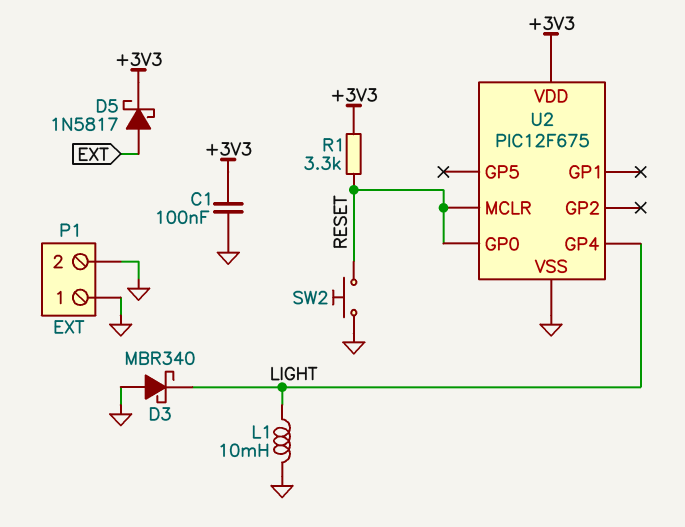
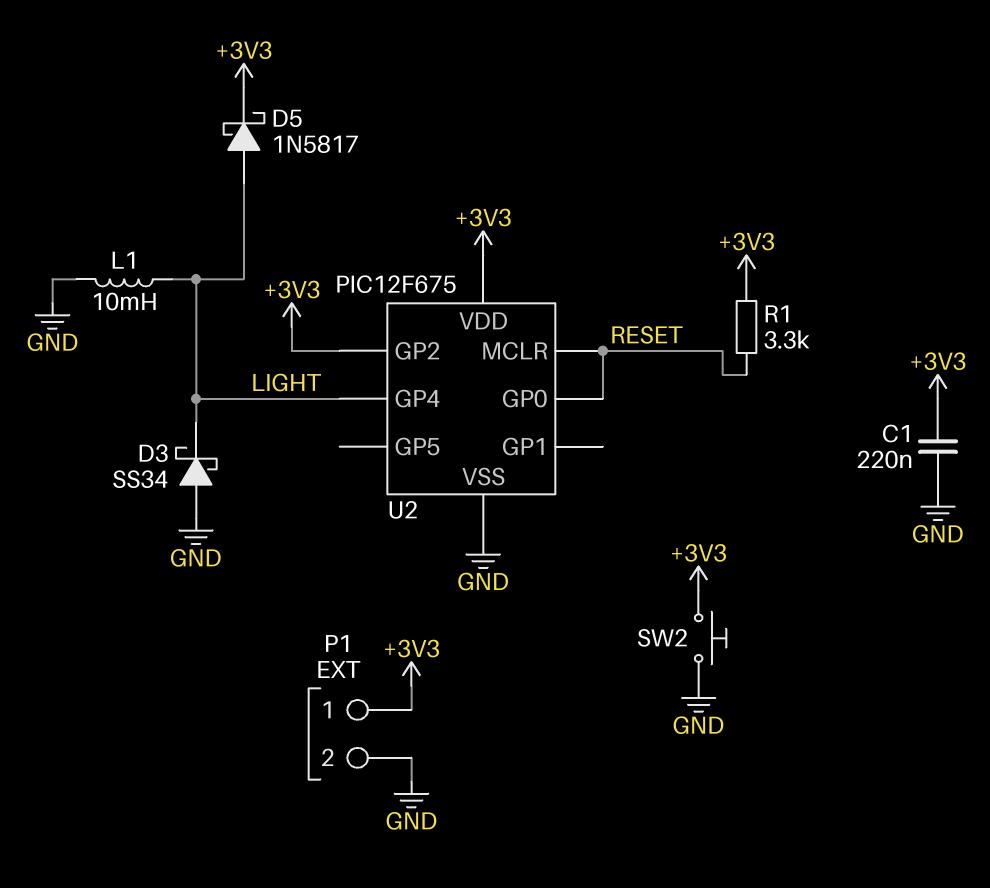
C1: 100nF (+3V3, GND) -> 220nF (+3V3, GND)
D3: schottky MBR340 (A GND, K LIGHT) -> schottky SS34 (A GND, K LIGHT)
D5: schottky 1N5817 (A EXT, K +3V3) -> schottky 1N5817 (A LIGHT, K +3V3)
P1 pin 1: GND -> +3V3
SW2: button (GND, RESET) -> button (+3V3, GND)
U2 pin GP2: none -> +3V3

